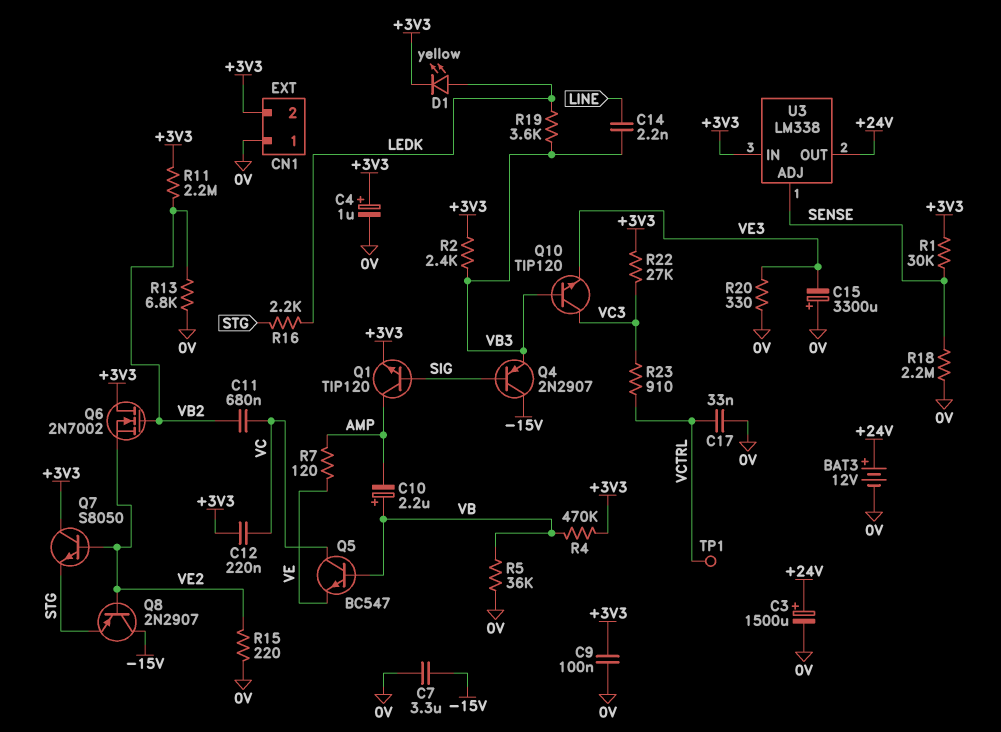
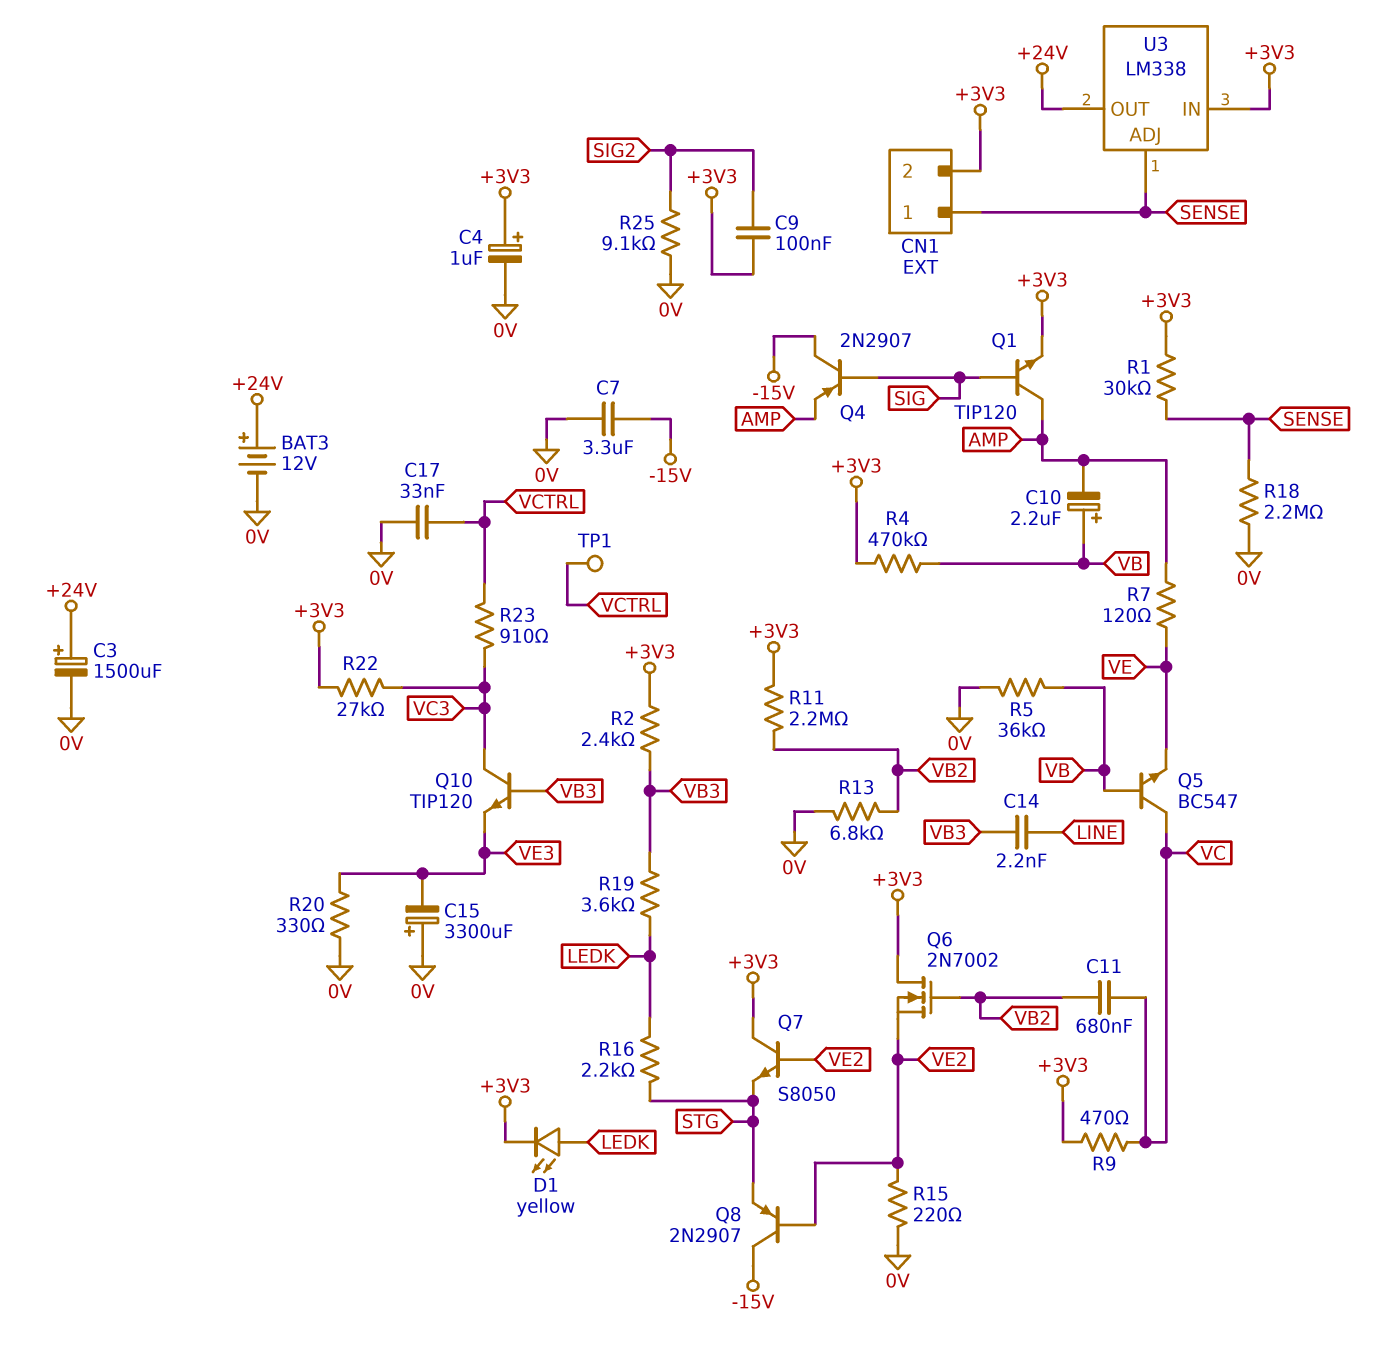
C9: 100nF (+3V3, 0V) -> 100nF (+3V3, SIG2)
C12: 220nF (+3V3, VC) -> none
CN1 pin 1: 0V -> SENSE
Q4: PNP 2N2907 (B SIG, C -15V, E VB3) -> PNP 2N2907 (B SIG, C -15V, E AMP)
R9: none -> 470 (+3V3, VC)
R25: none -> 9.1k (0V, SIG2)

